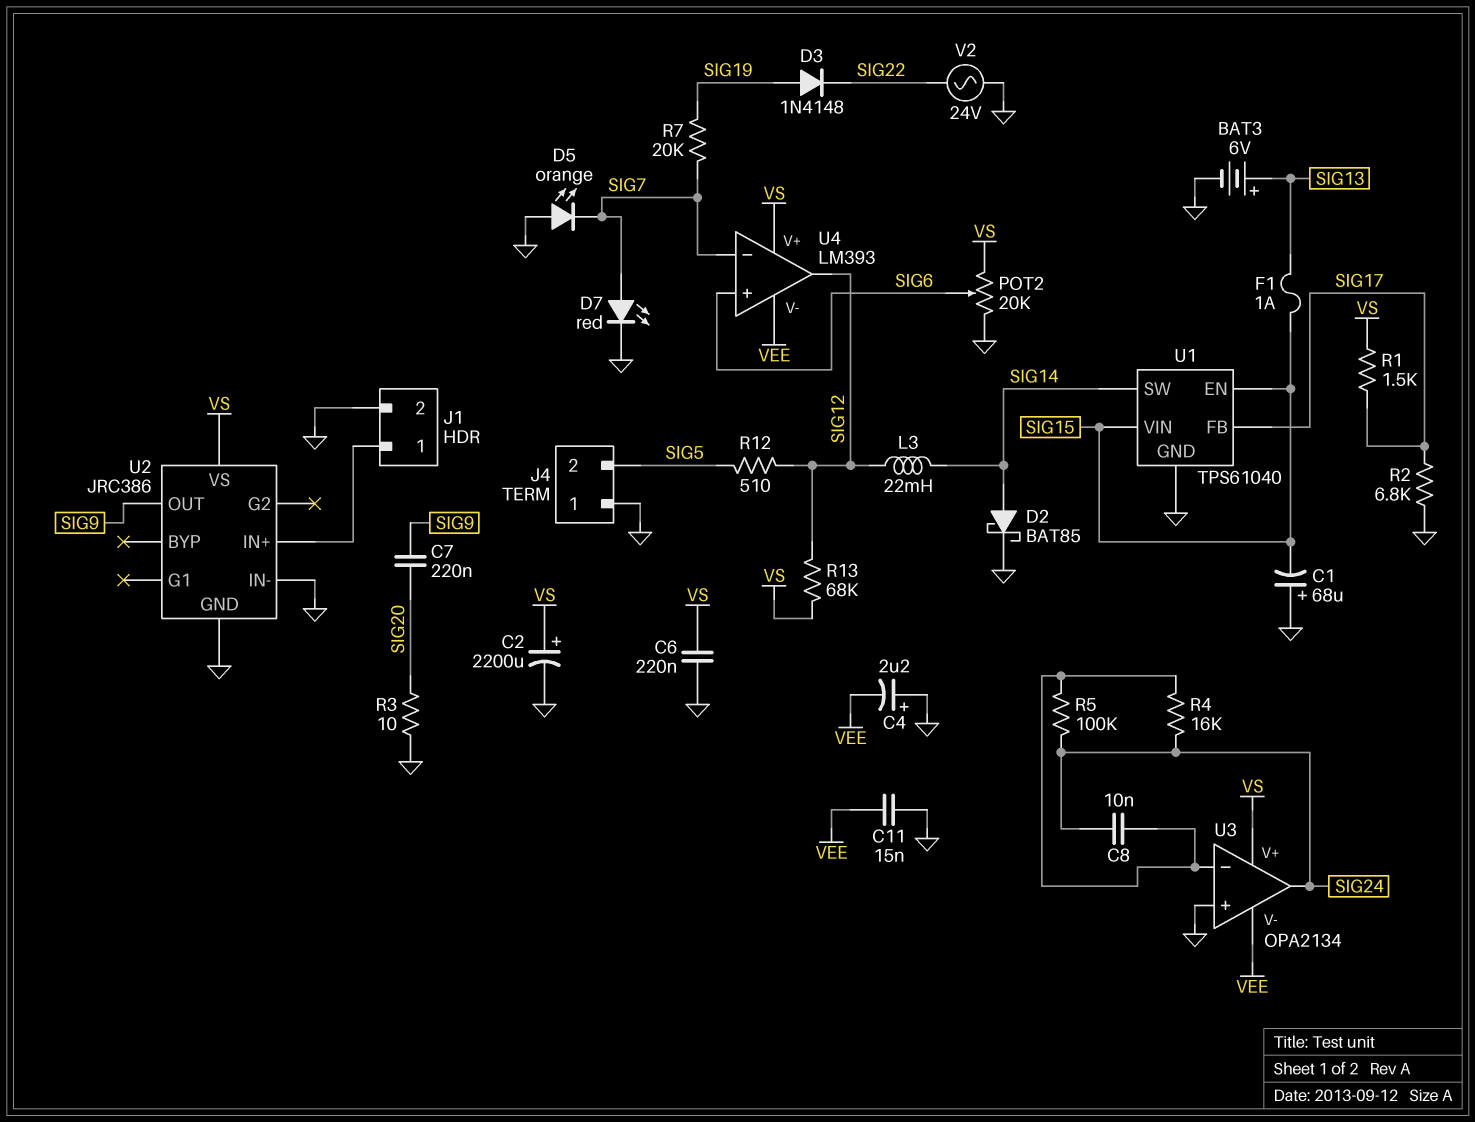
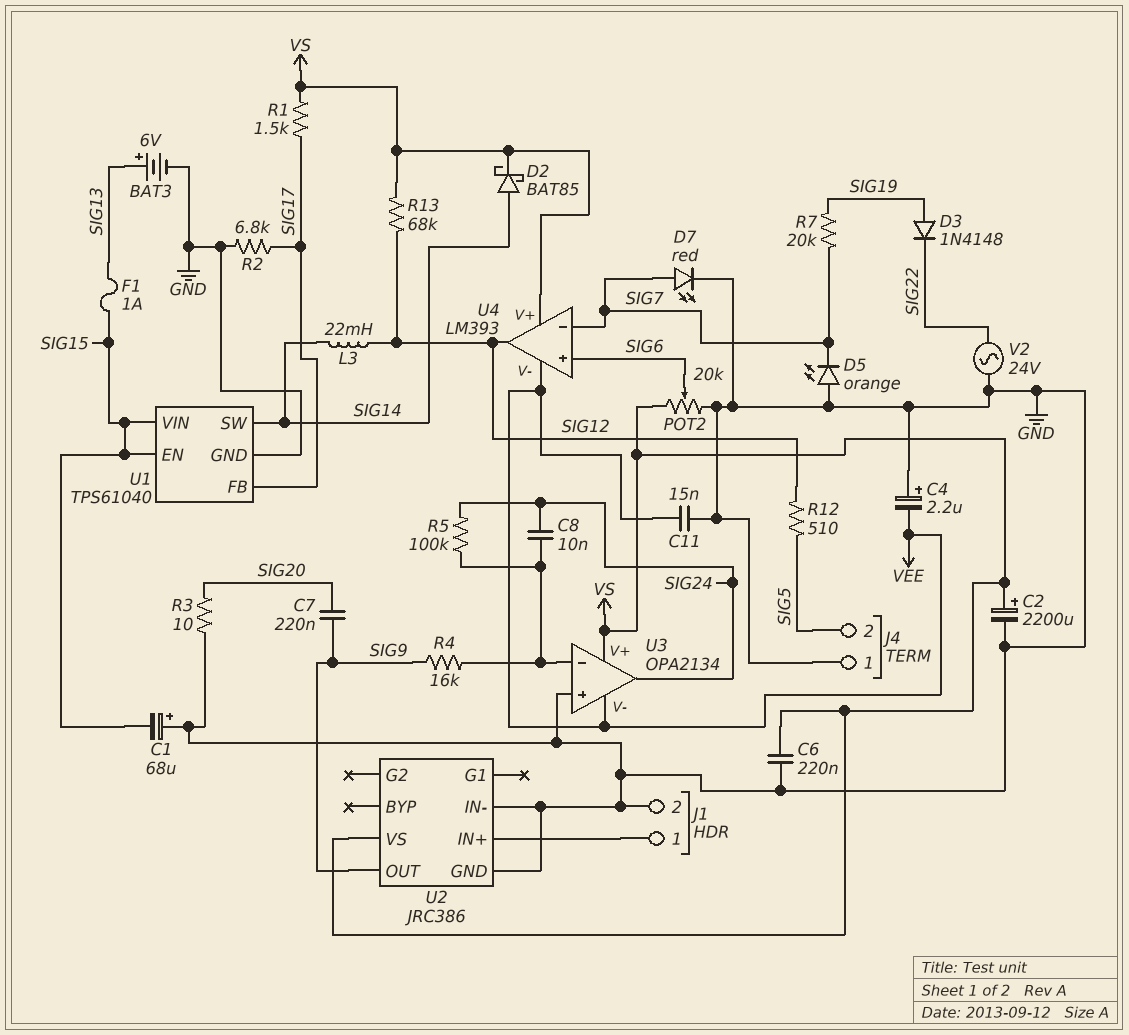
D2: schottky BAT85 (A SIG14, K GND) -> schottky BAT85 (A SIG14, K VS)
R4: 16k (SIG24, U3/in-) -> 16k (SIG9, U3/in-)

